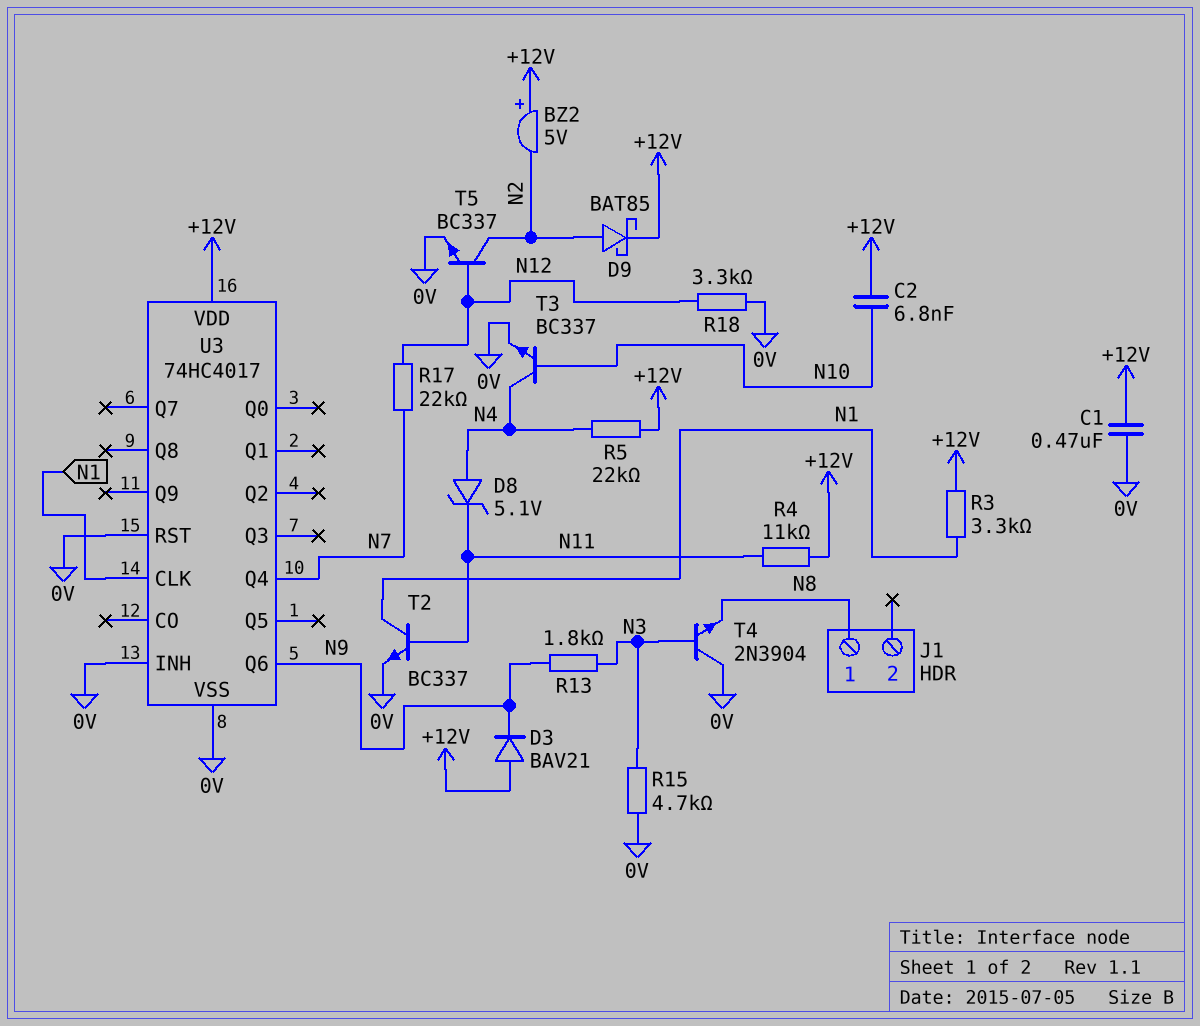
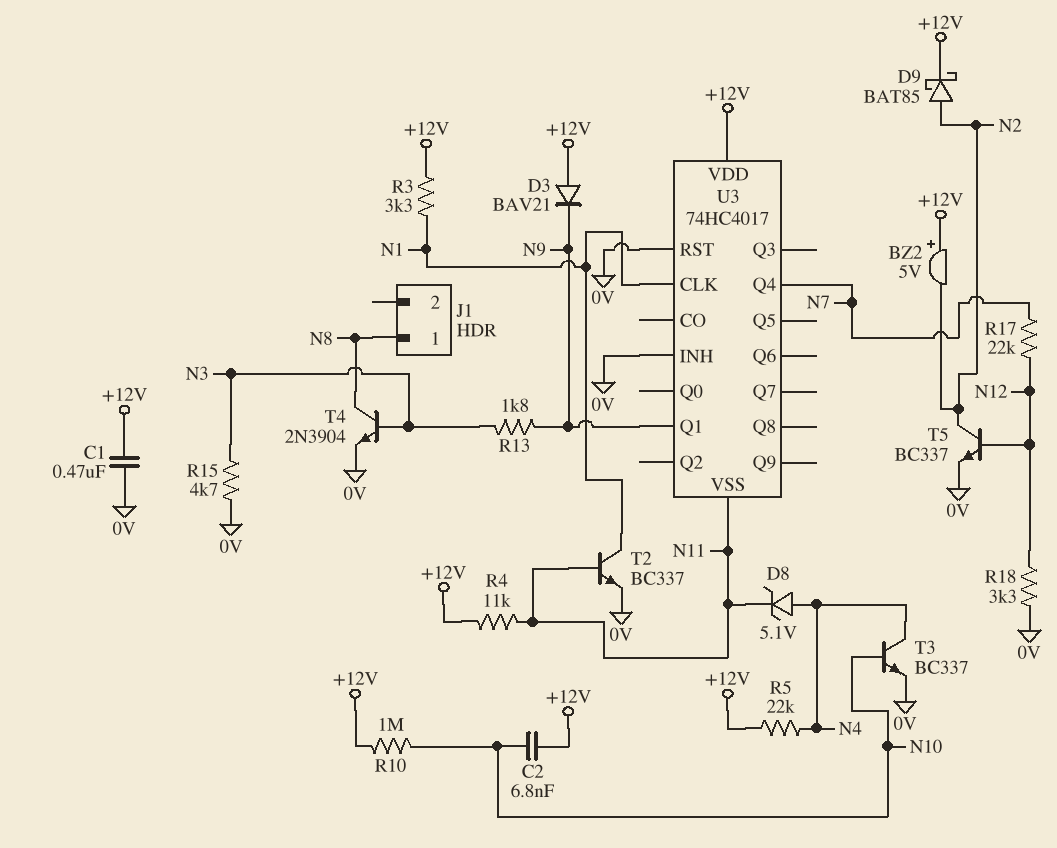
R10: none -> 1M (+12V, N10)
T4: NPN 2N3904 (B N3, C 0V, E N8) -> NPN 2N3904 (B N3, C N8, E 0V)
U3 pin Q1: none -> N9
U3 pin Q6: N9 -> none
U3 pin VSS: 0V -> N11

